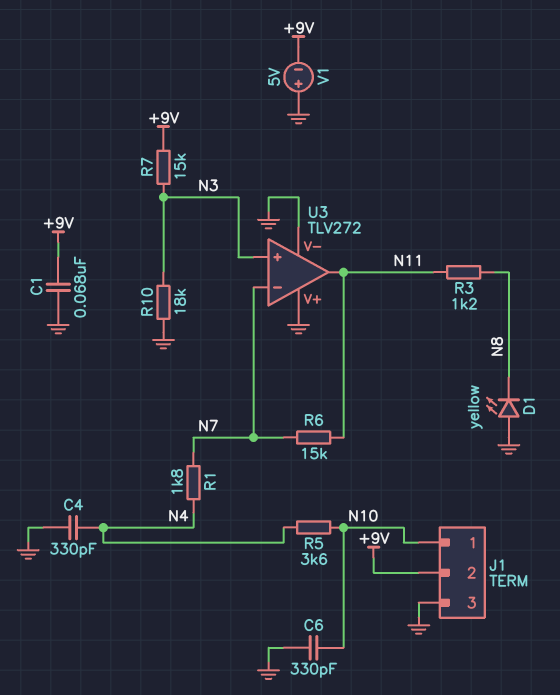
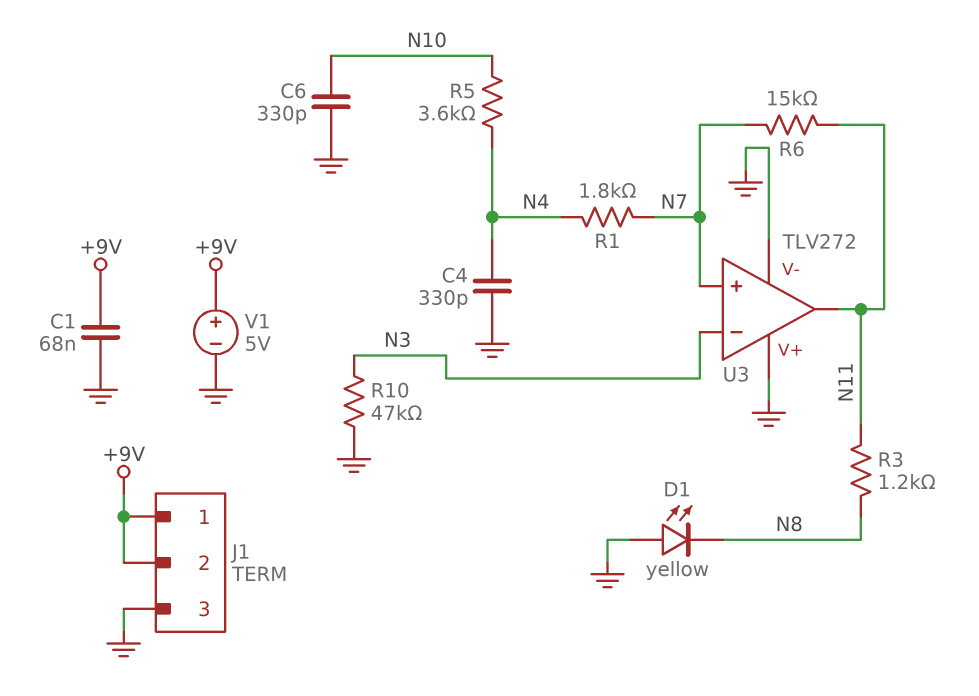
J1 pin 1: N10 -> +9V
R7: 15k (+9V, N3) -> none
R10: 18k (GND, N3) -> 47k (GND, N3)
U3 pin in+: N3 -> N7
U3 pin in-: N7 -> N3
V1: 5V (plus GND, minus +9V) -> 5V (plus +9V, minus GND)

